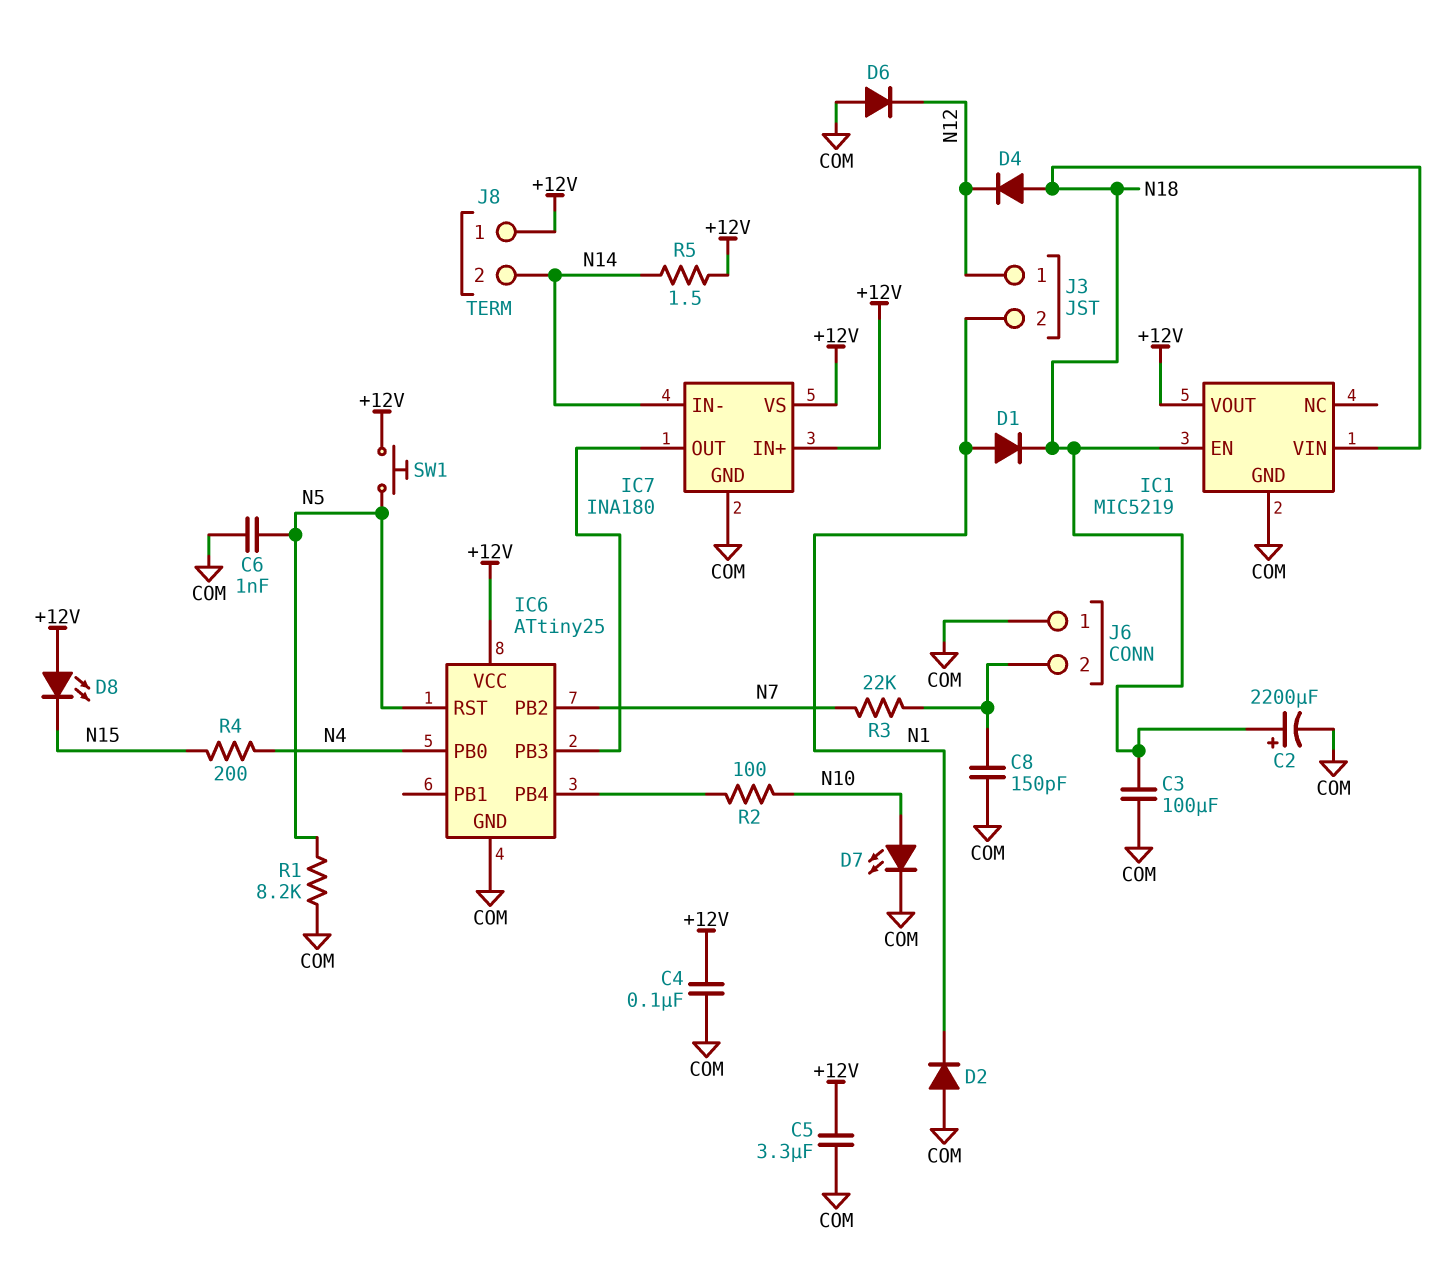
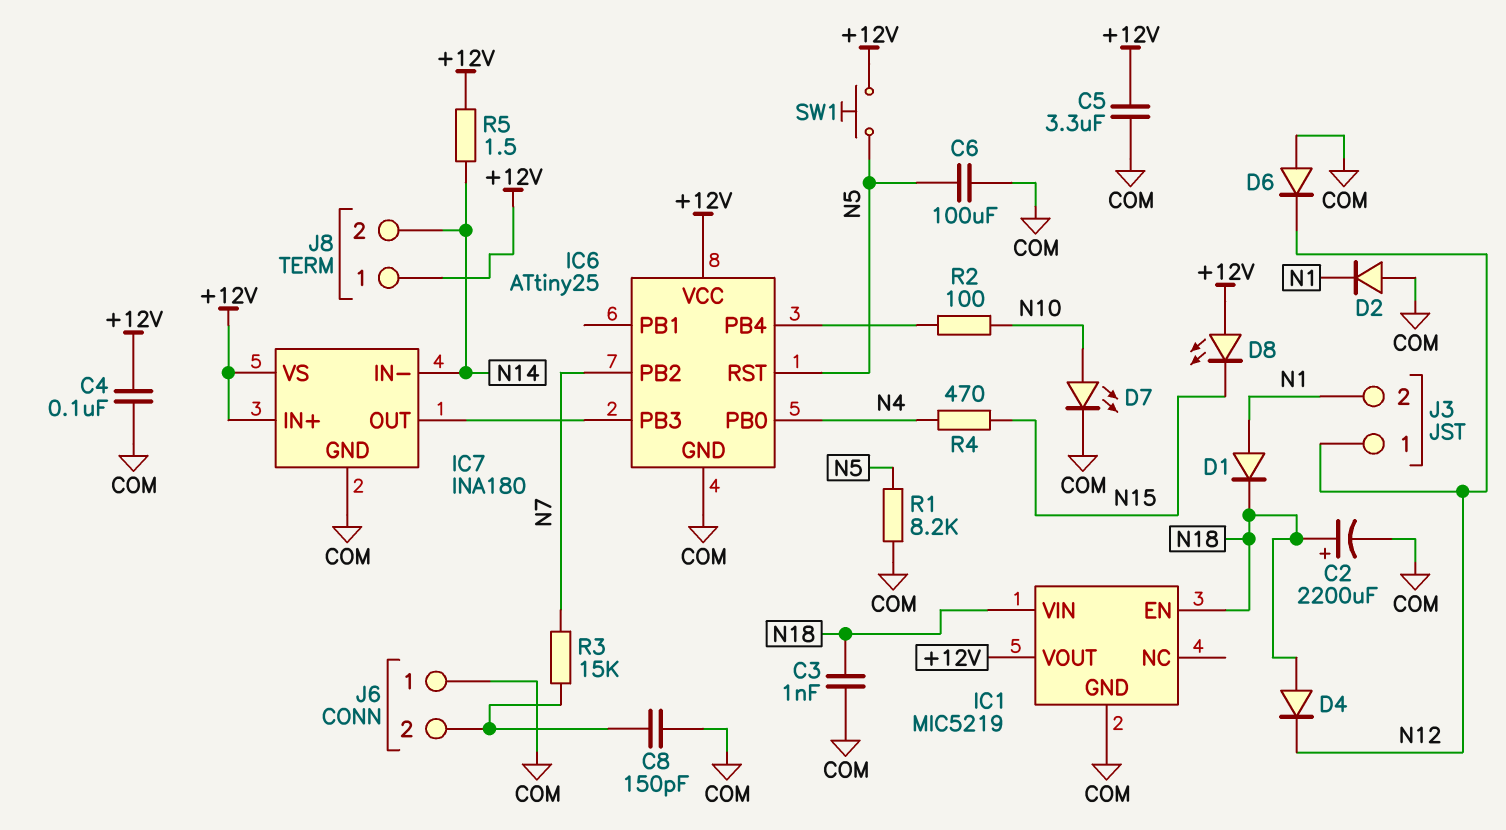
C3: 100uF (COM, N18) -> 1nF (COM, N18)
C6: 1nF (COM, N5) -> 100uF (COM, N5)
R3: 22k (J6/2, N7) -> 15k (J6/2, N7)
R4: 200 (N4, N15) -> 470 (N4, N15)

